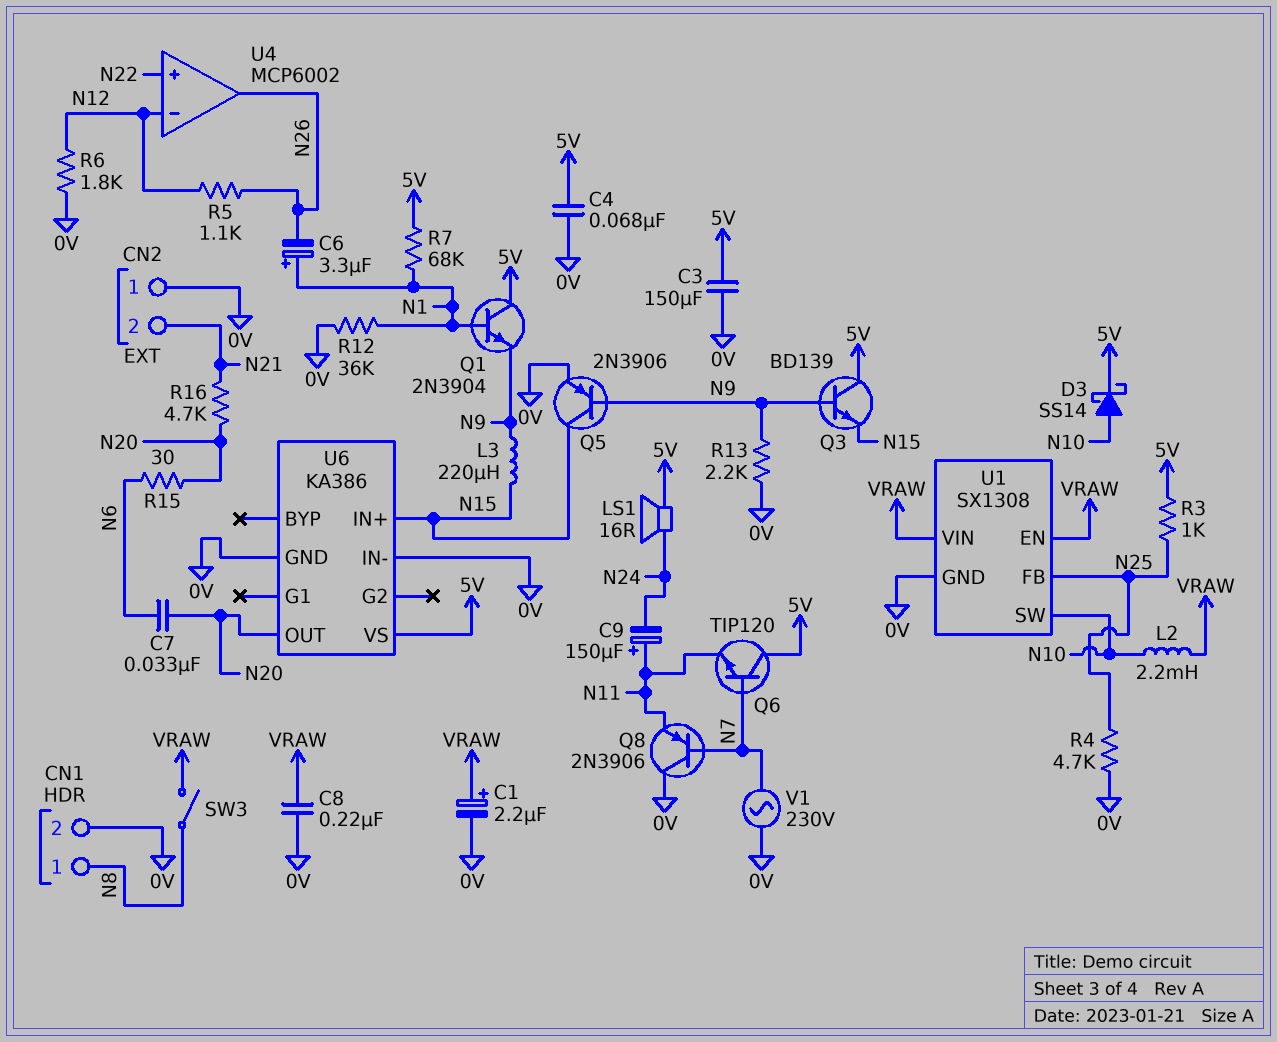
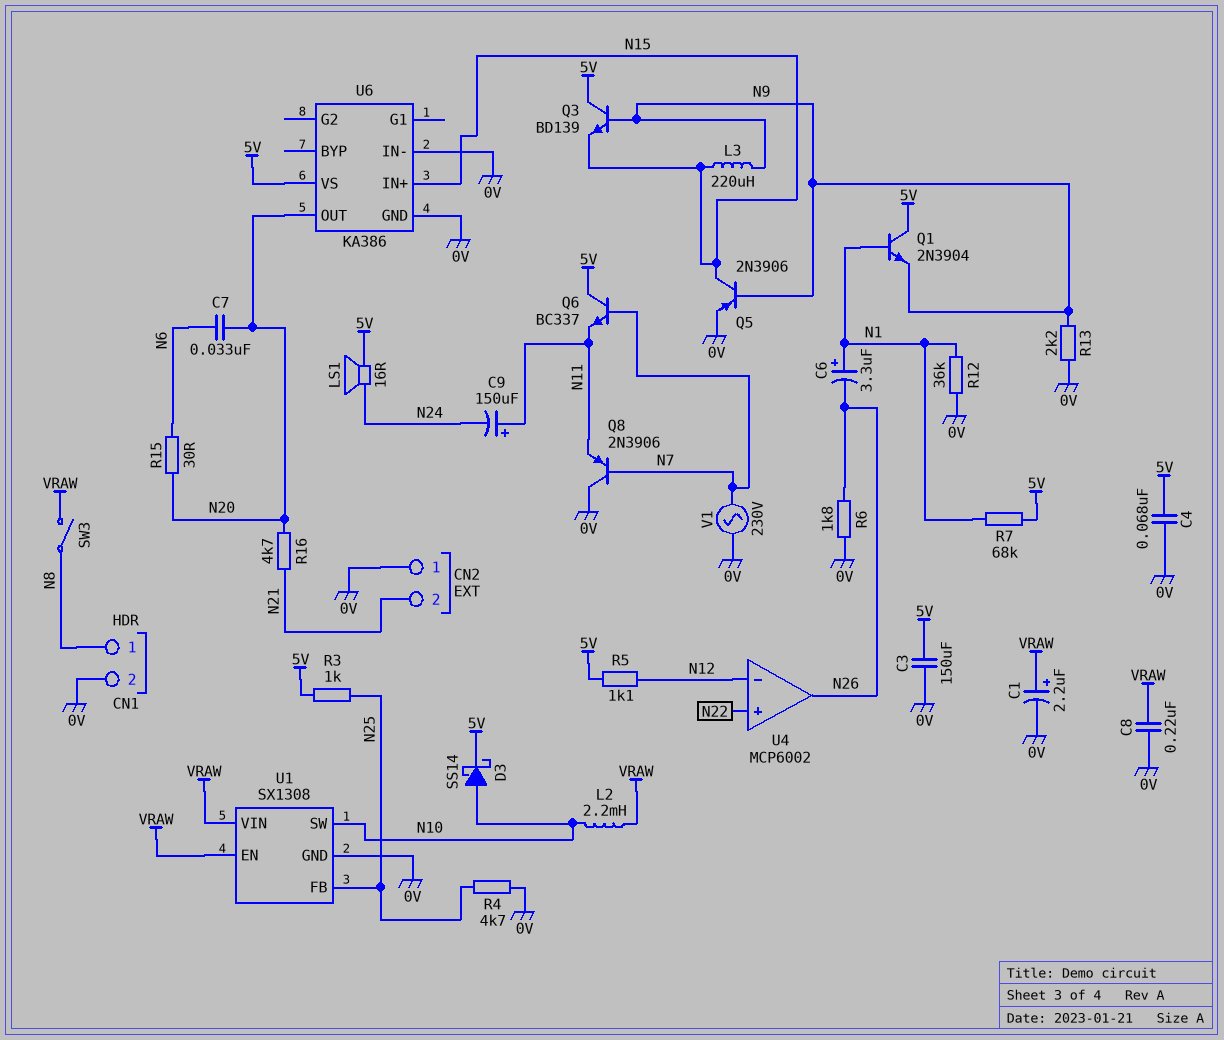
Q6: NPN TIP120 (B N7, C 5V, E N11) -> NPN BC337 (B N7, C 5V, E N11)
R5: 1.1k (N12, N26) -> 1.1k (5V, N12)
R6: 1.8k (0V, N12) -> 1.8k (0V, N26)

